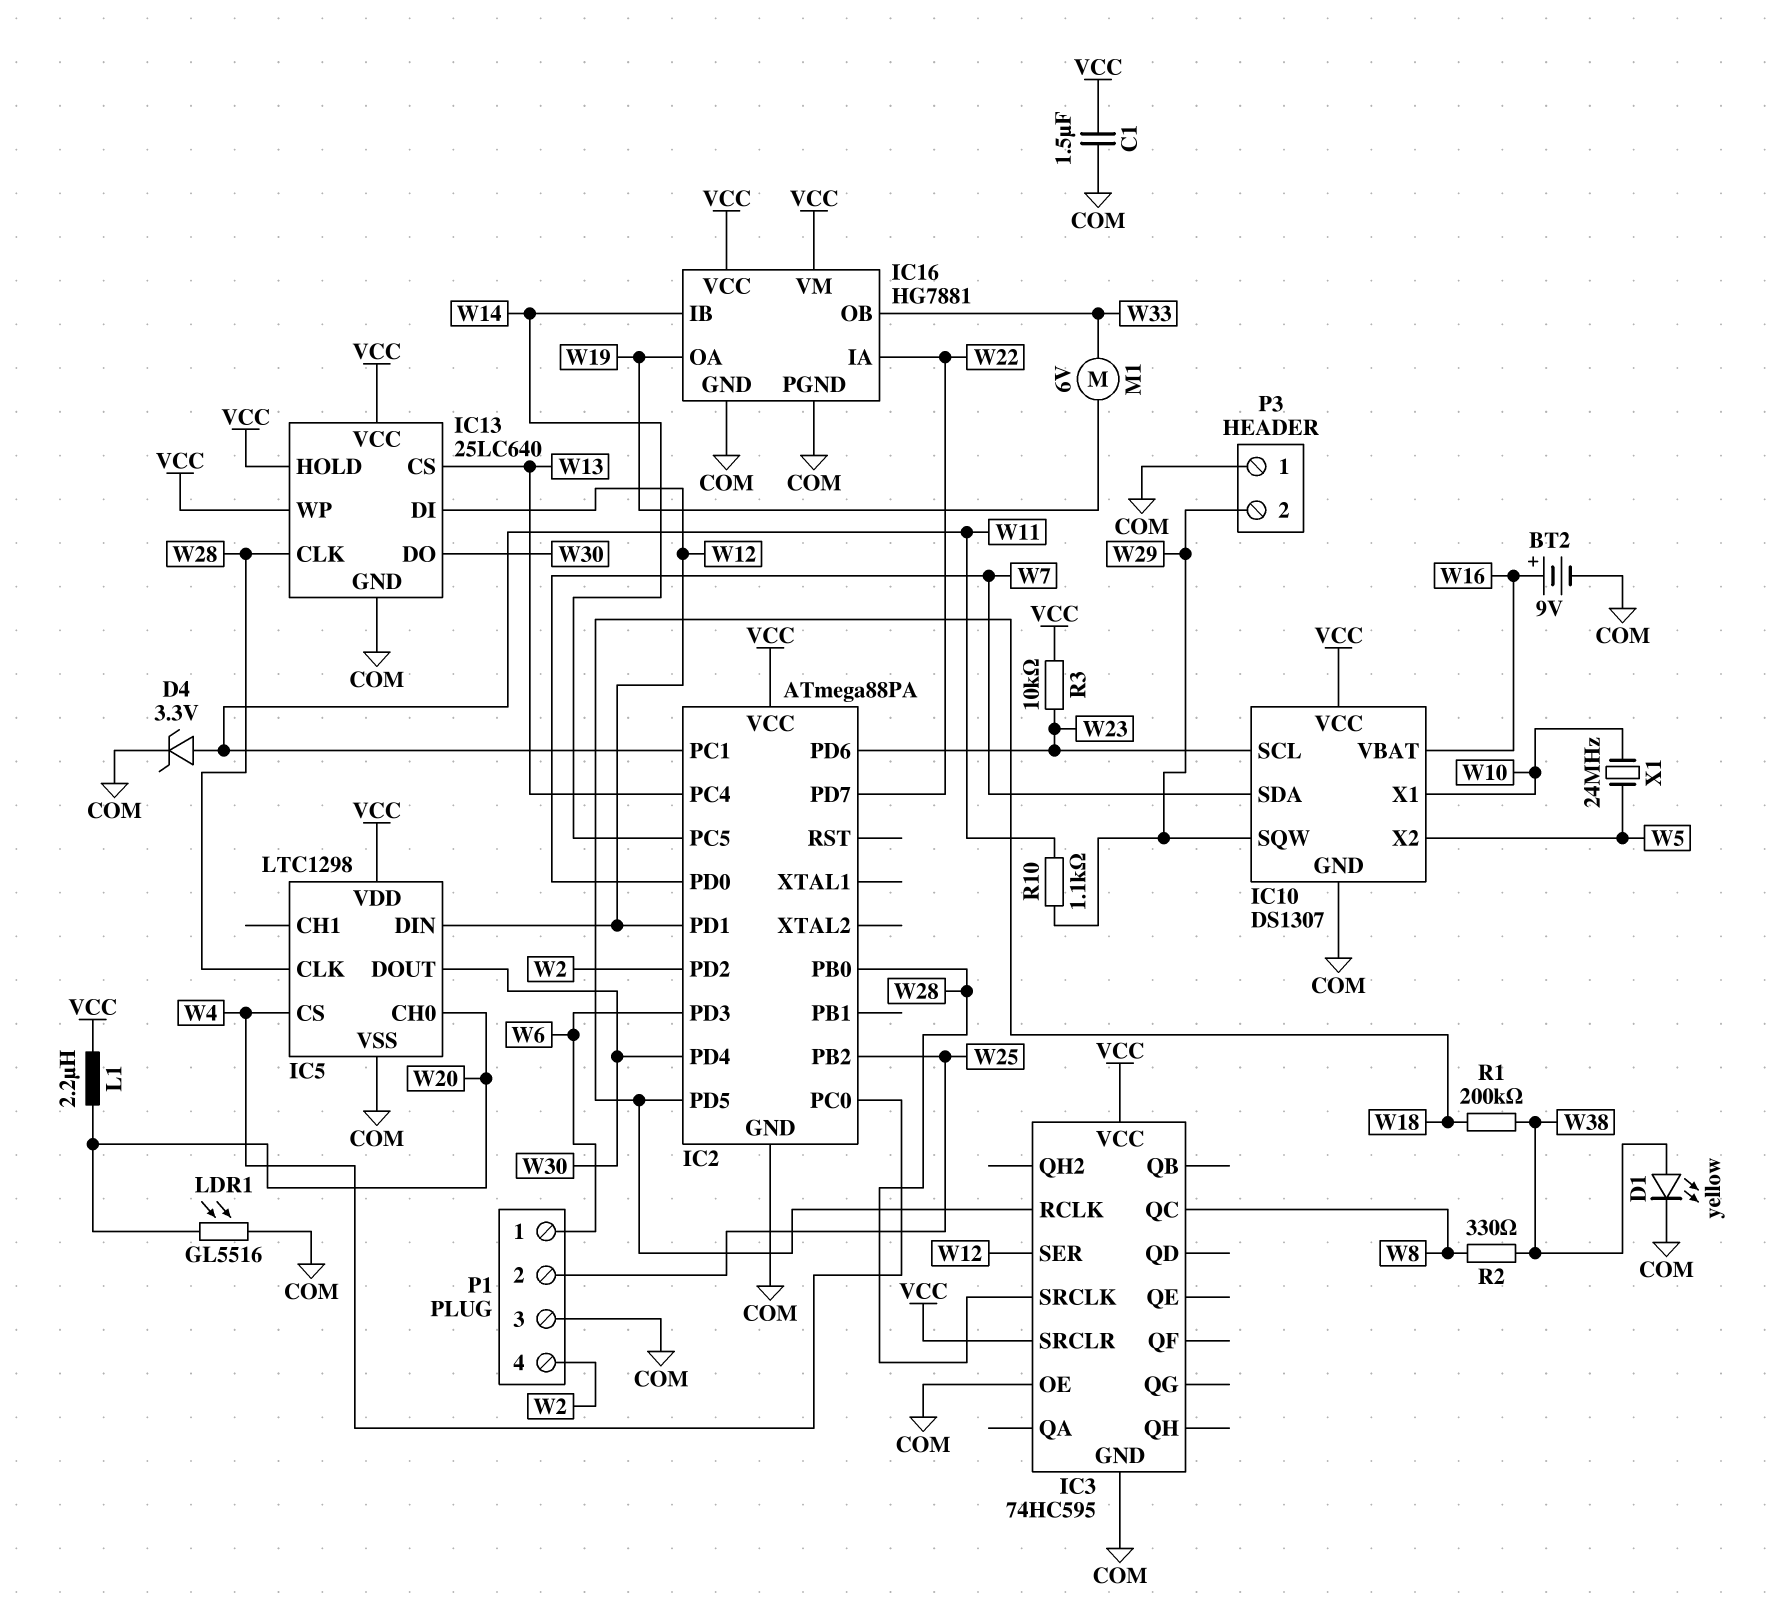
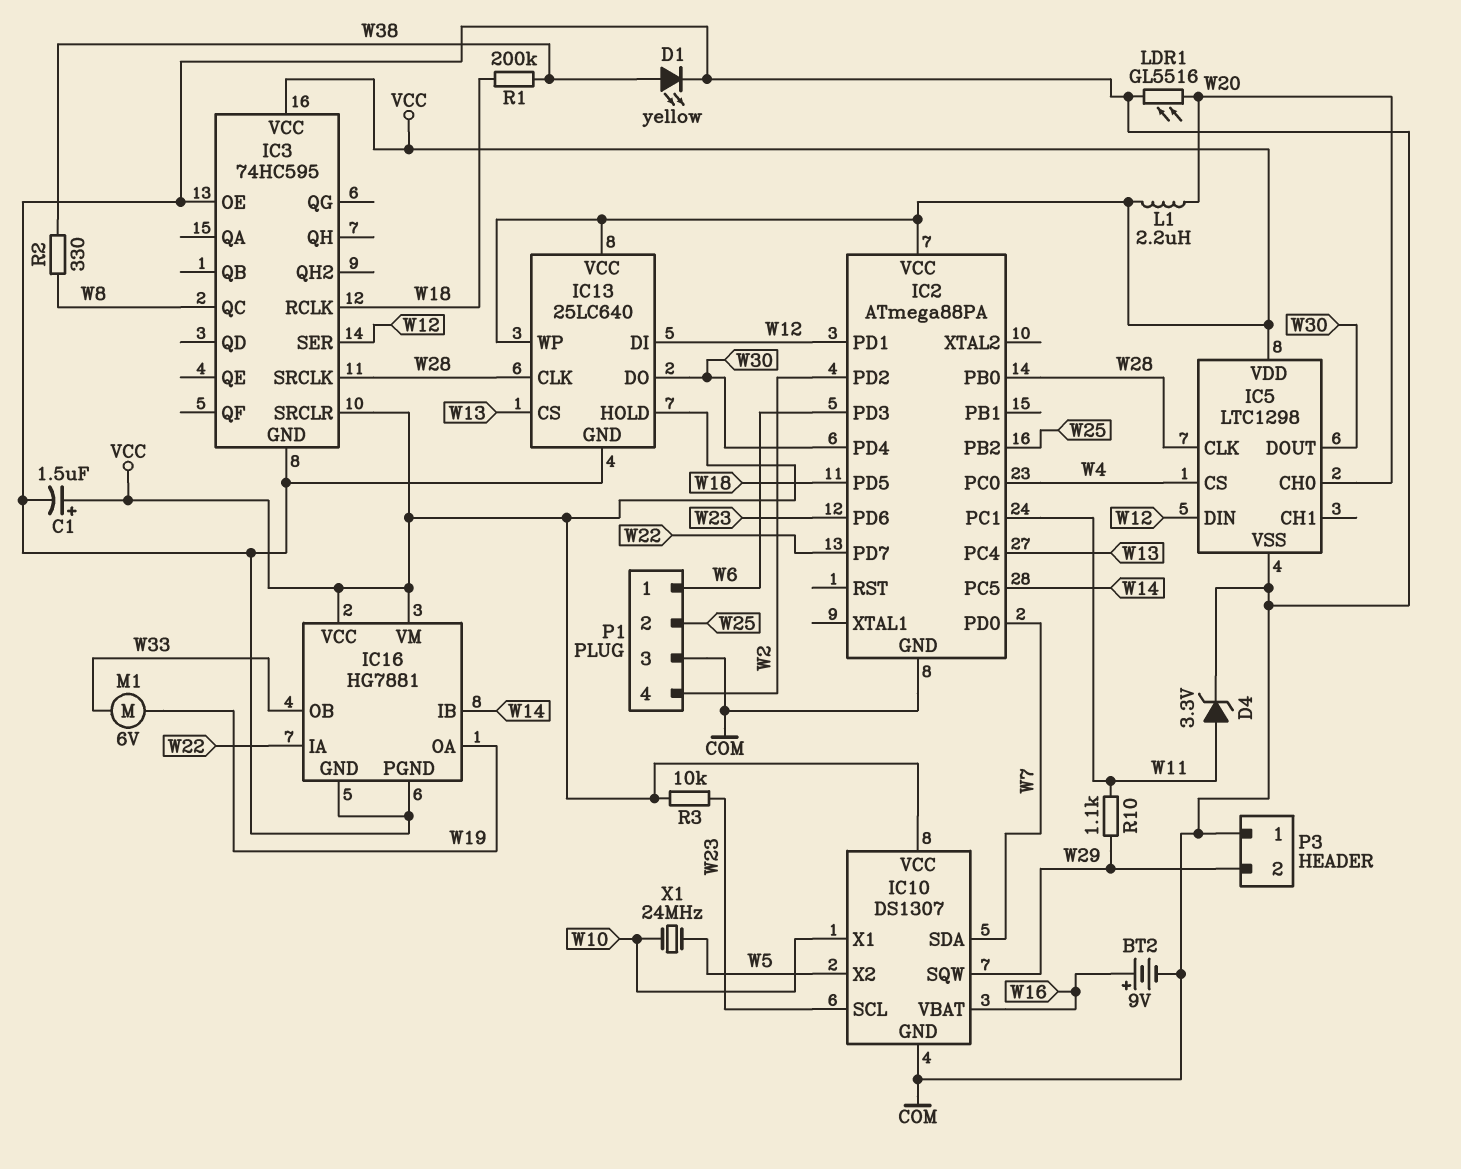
C1: 1.5uF (COM, VCC) -> 1.5uF (plus VCC, minus COM)

